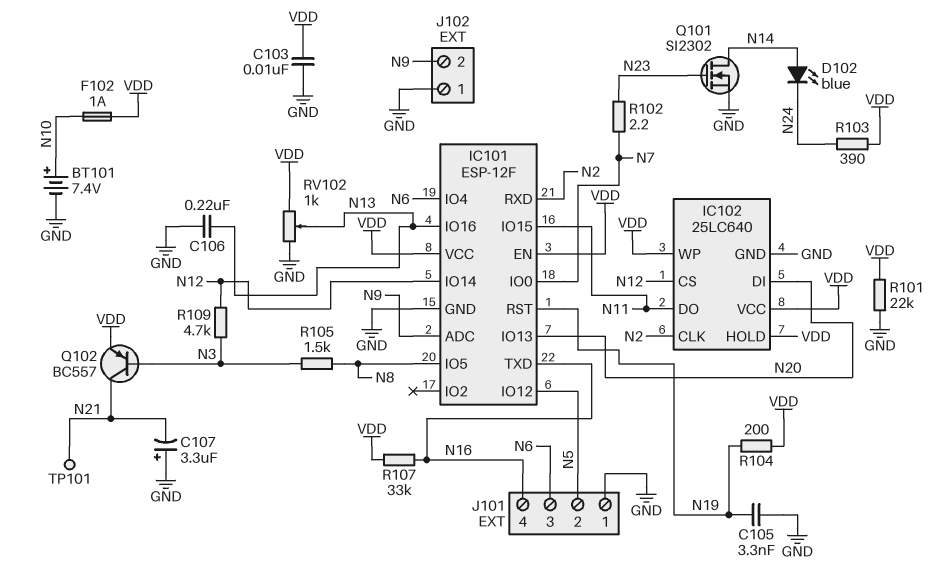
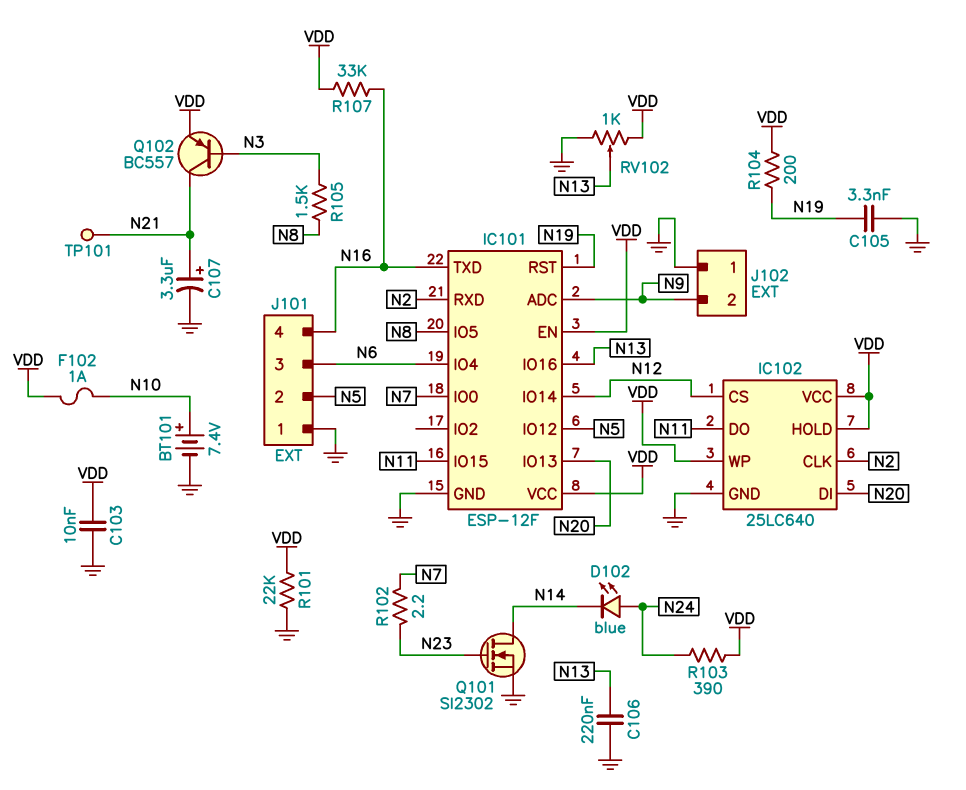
C107: 3.3uF (plus GND, minus N21) -> 3.3uF (plus N21, minus GND)
D102: LED blue (A N14, K N24) -> LED blue (A N24, K N14)
R109: 4.7k (N3, N12) -> none

